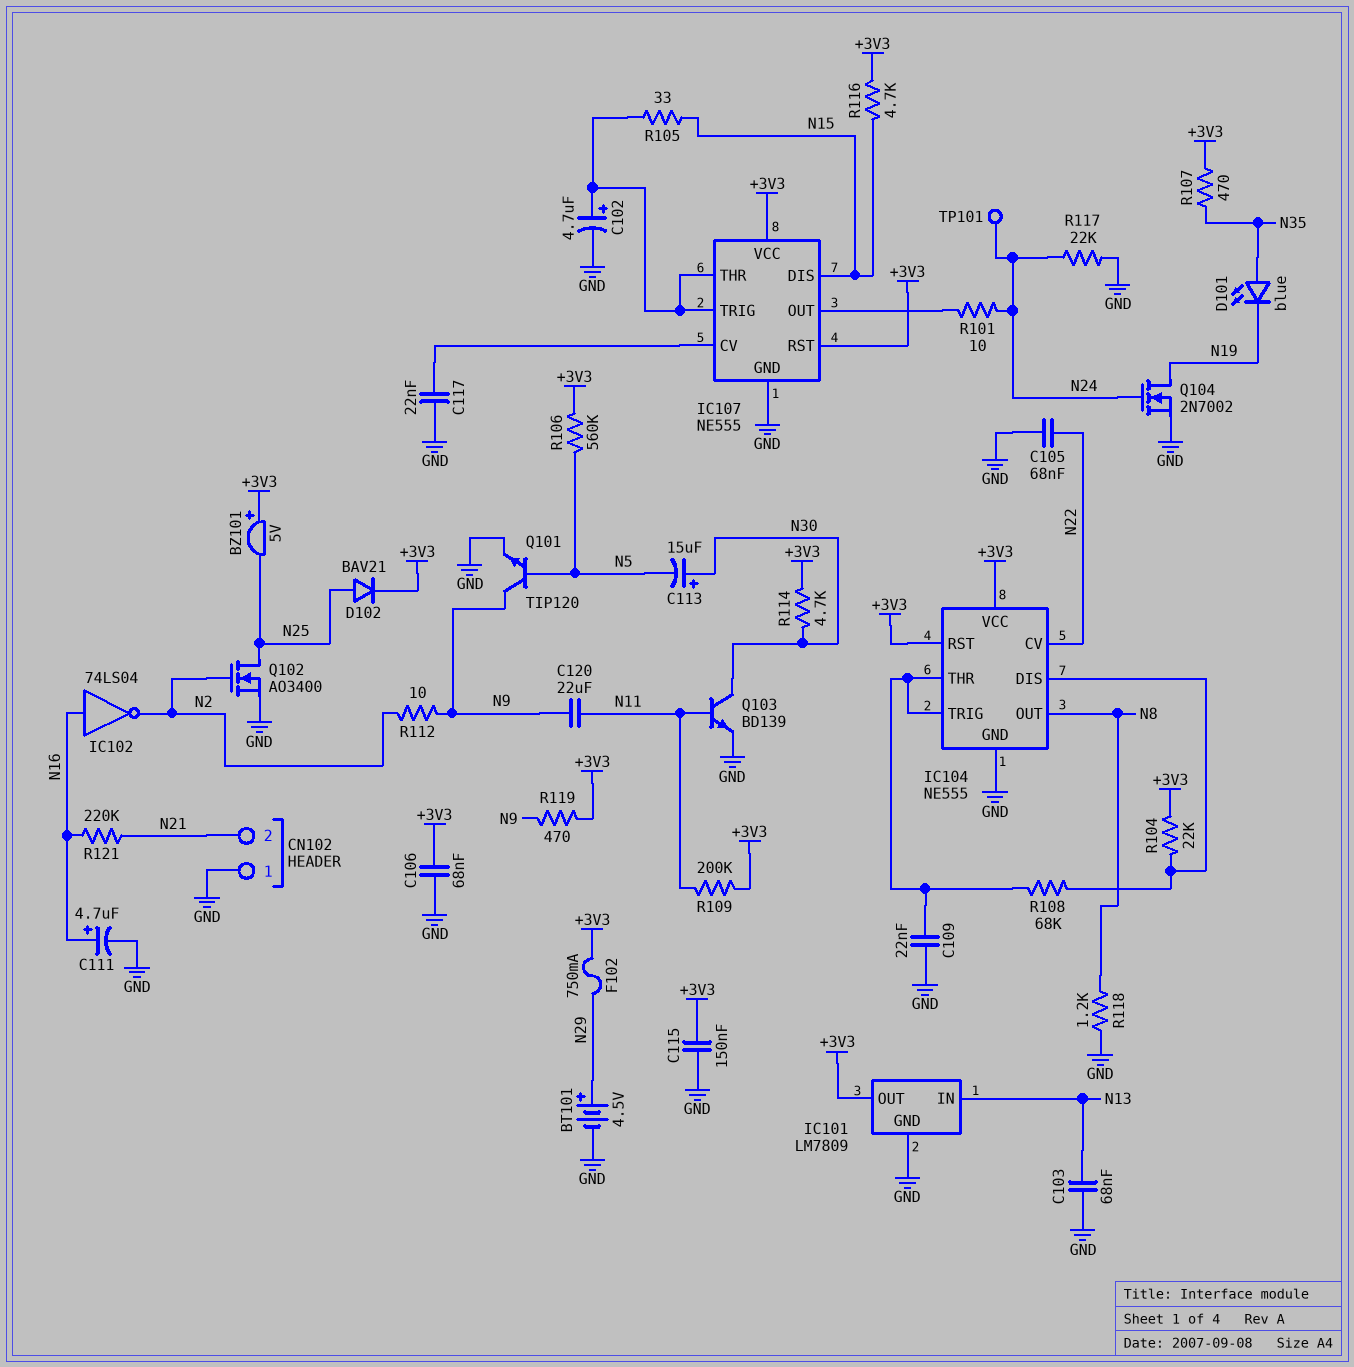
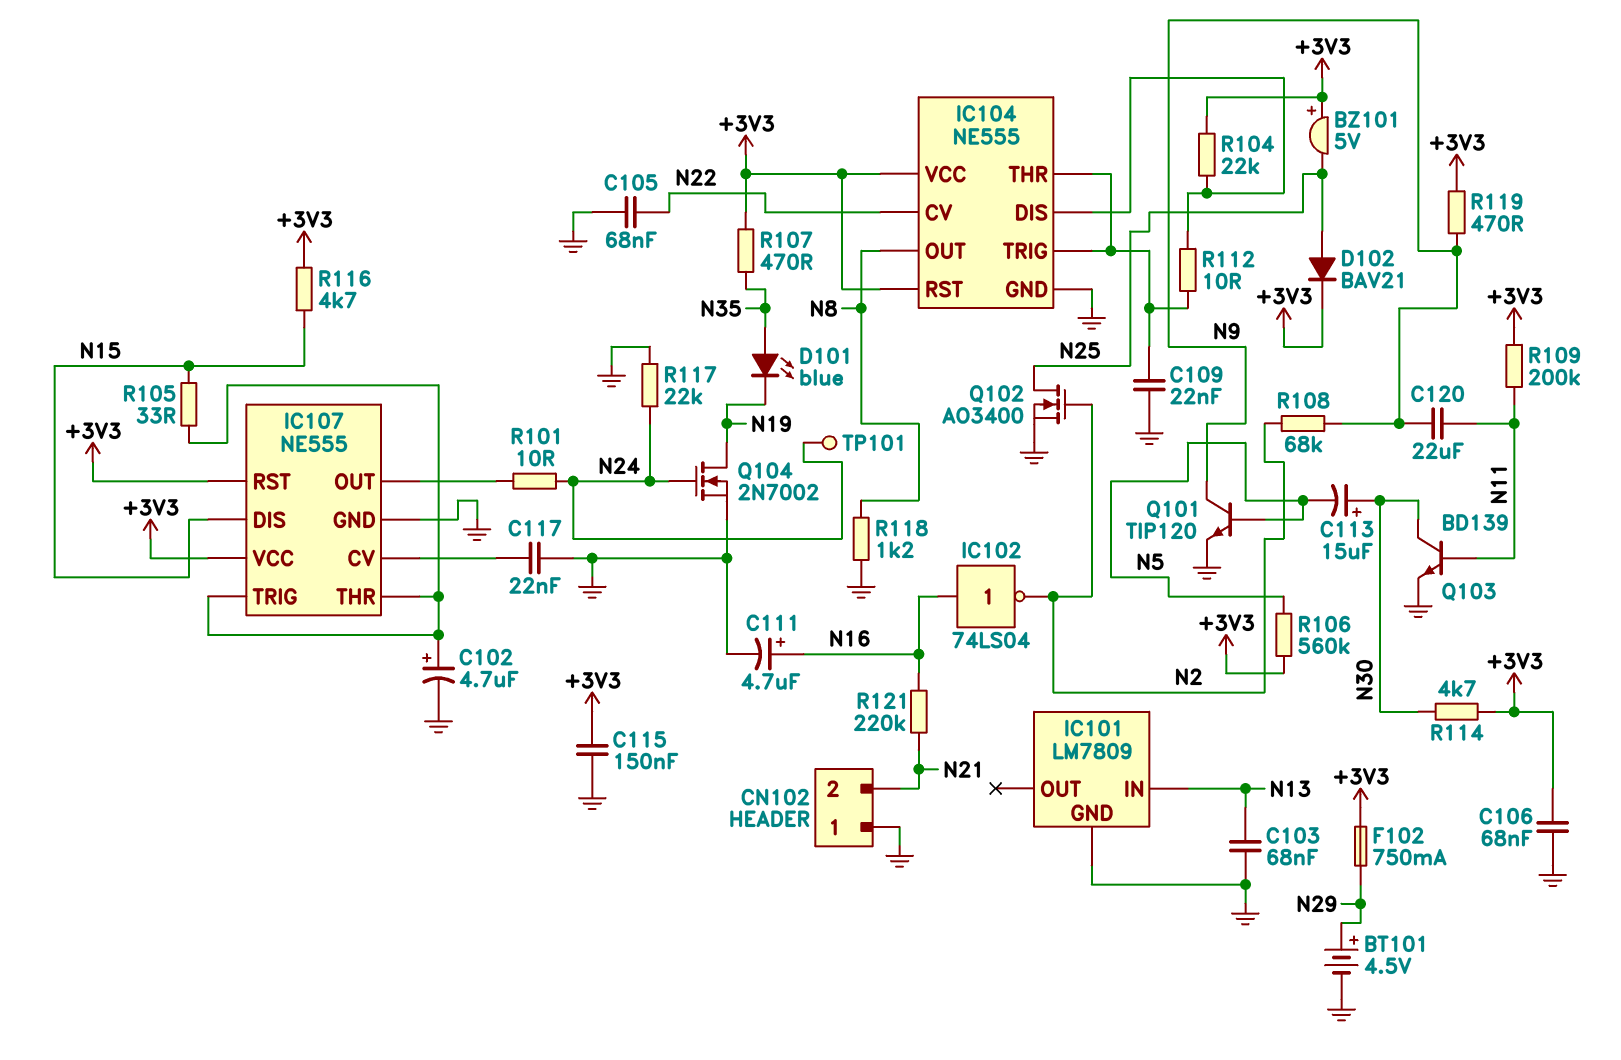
IC101 pin OUT: +3V3 -> none
R108: 68k (IC104/DIS, IC104/THR) -> 68k (N2, N9)
R112: 10 (N2, N9) -> 10 (IC104/DIS, IC104/THR)

